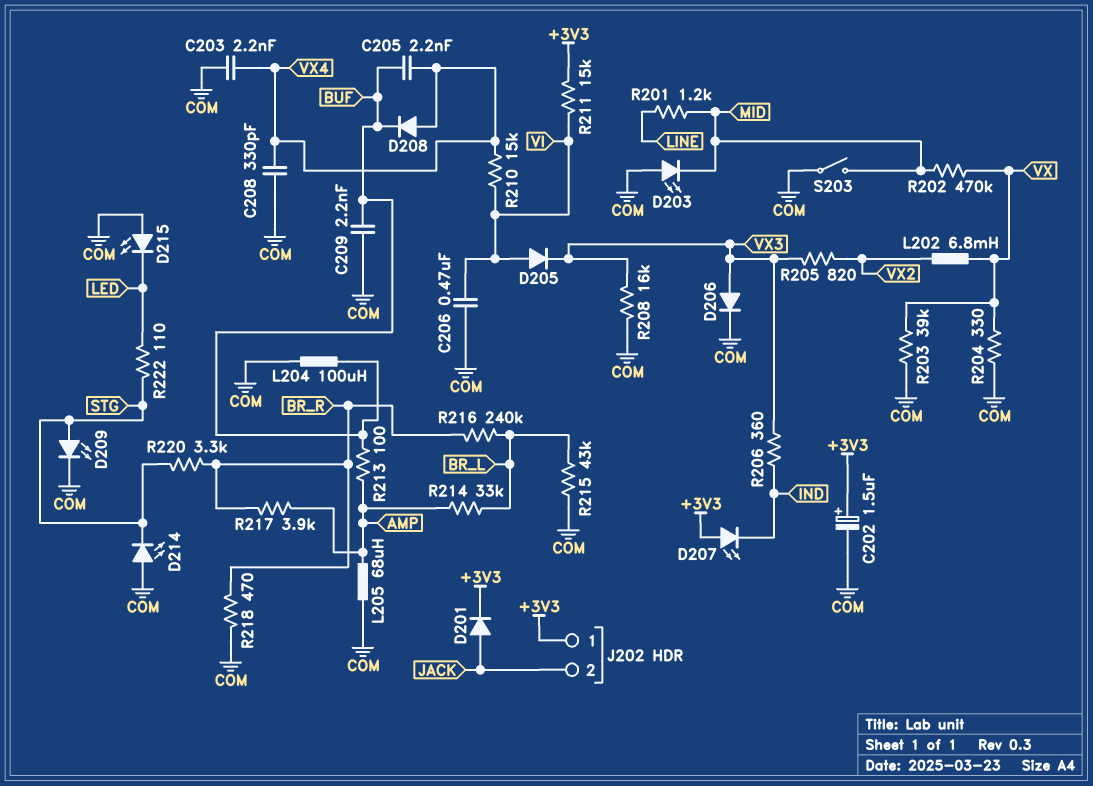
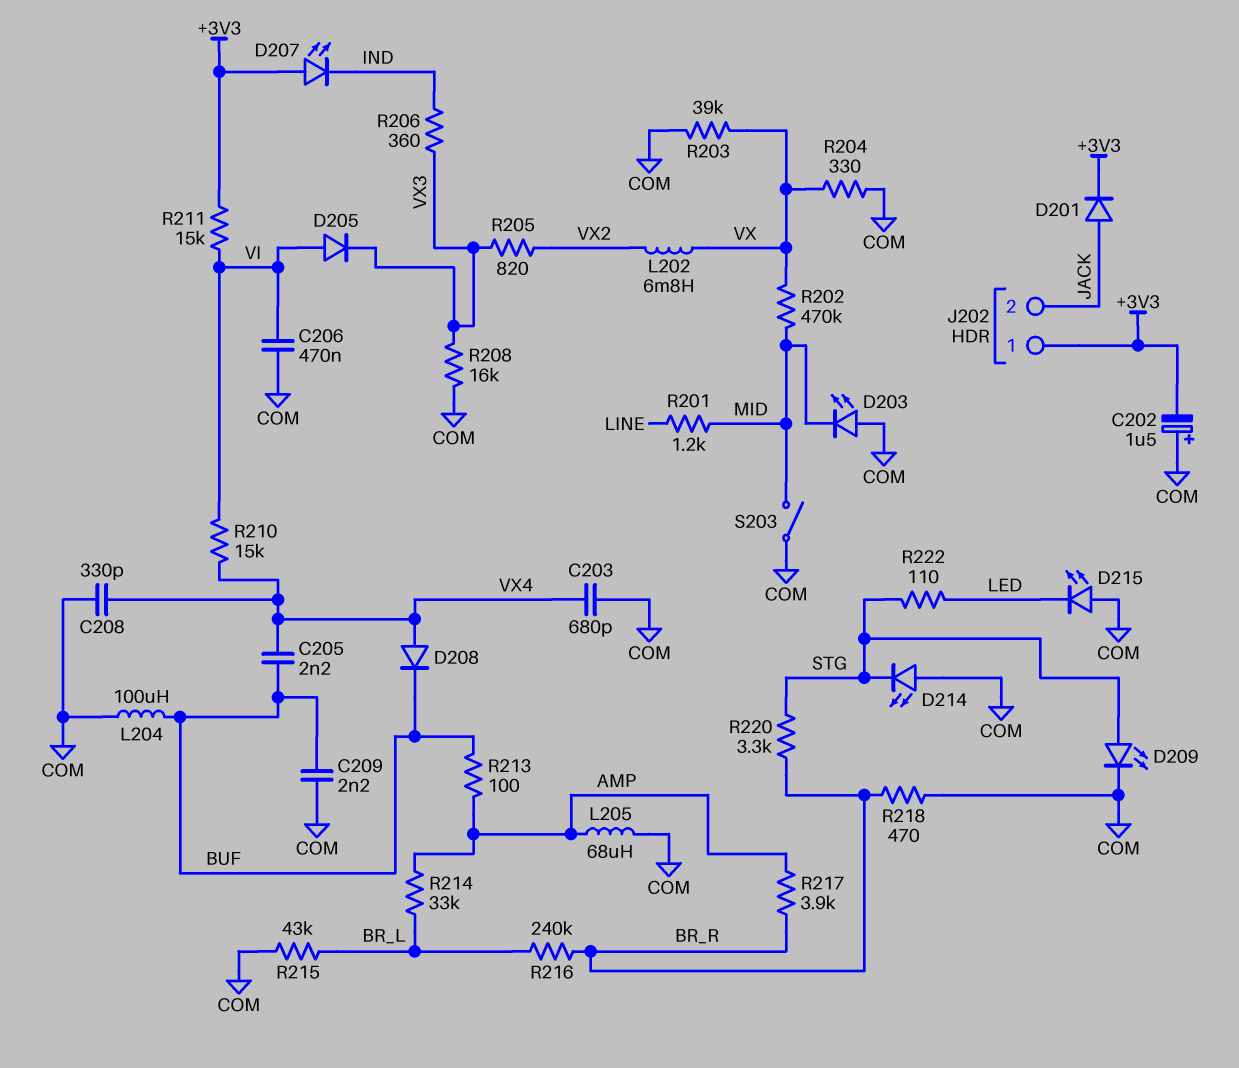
C202: 1.5uF (plus +3V3, minus COM) -> 1.5uF (plus COM, minus +3V3)
C203: 2.2nF (COM, VX4) -> 680pF (COM, VX4)
D206: diode (A VX3, K COM) -> none

